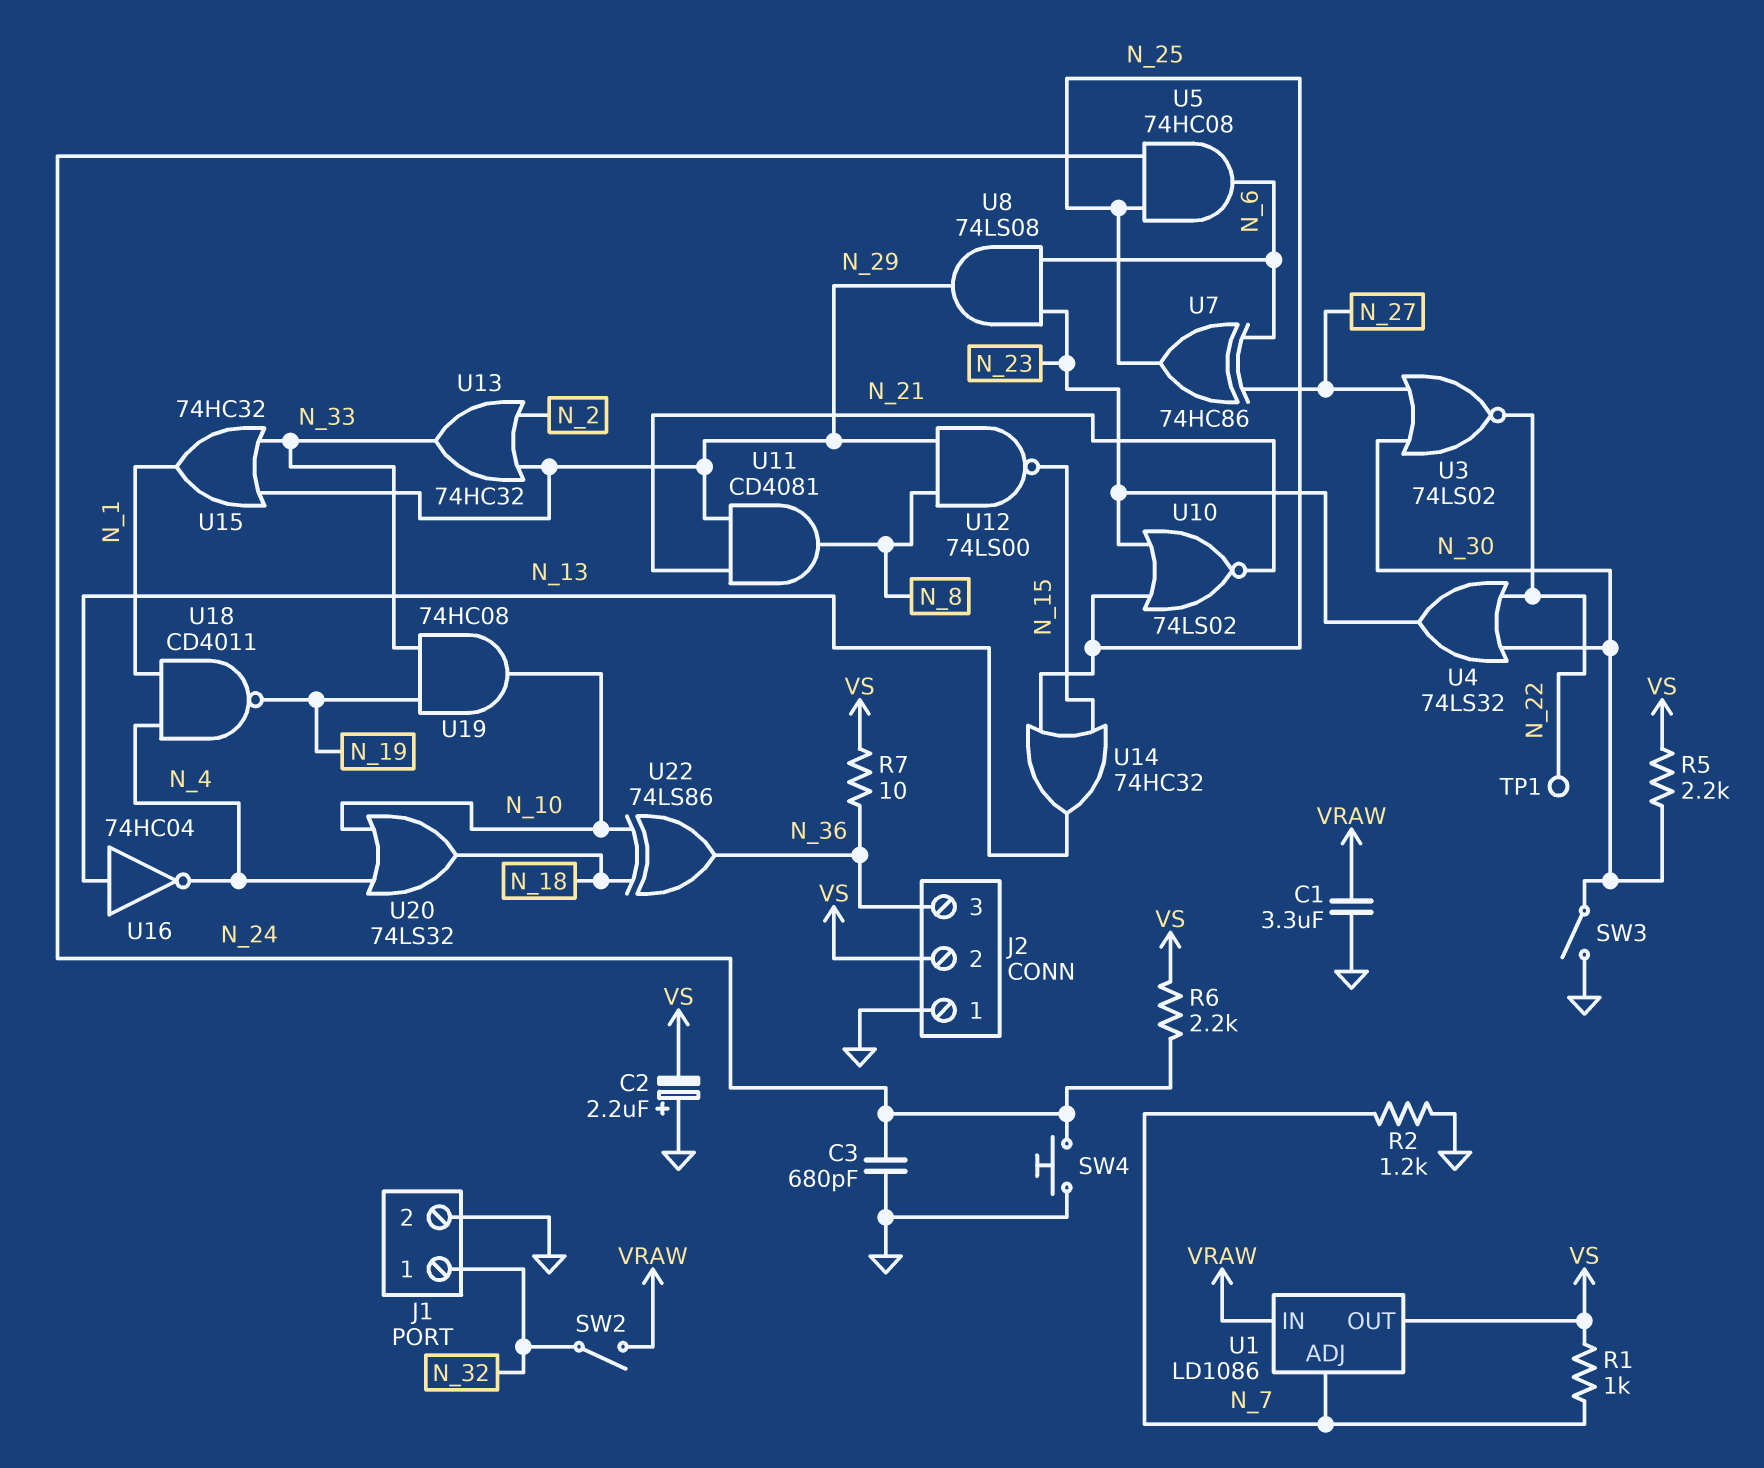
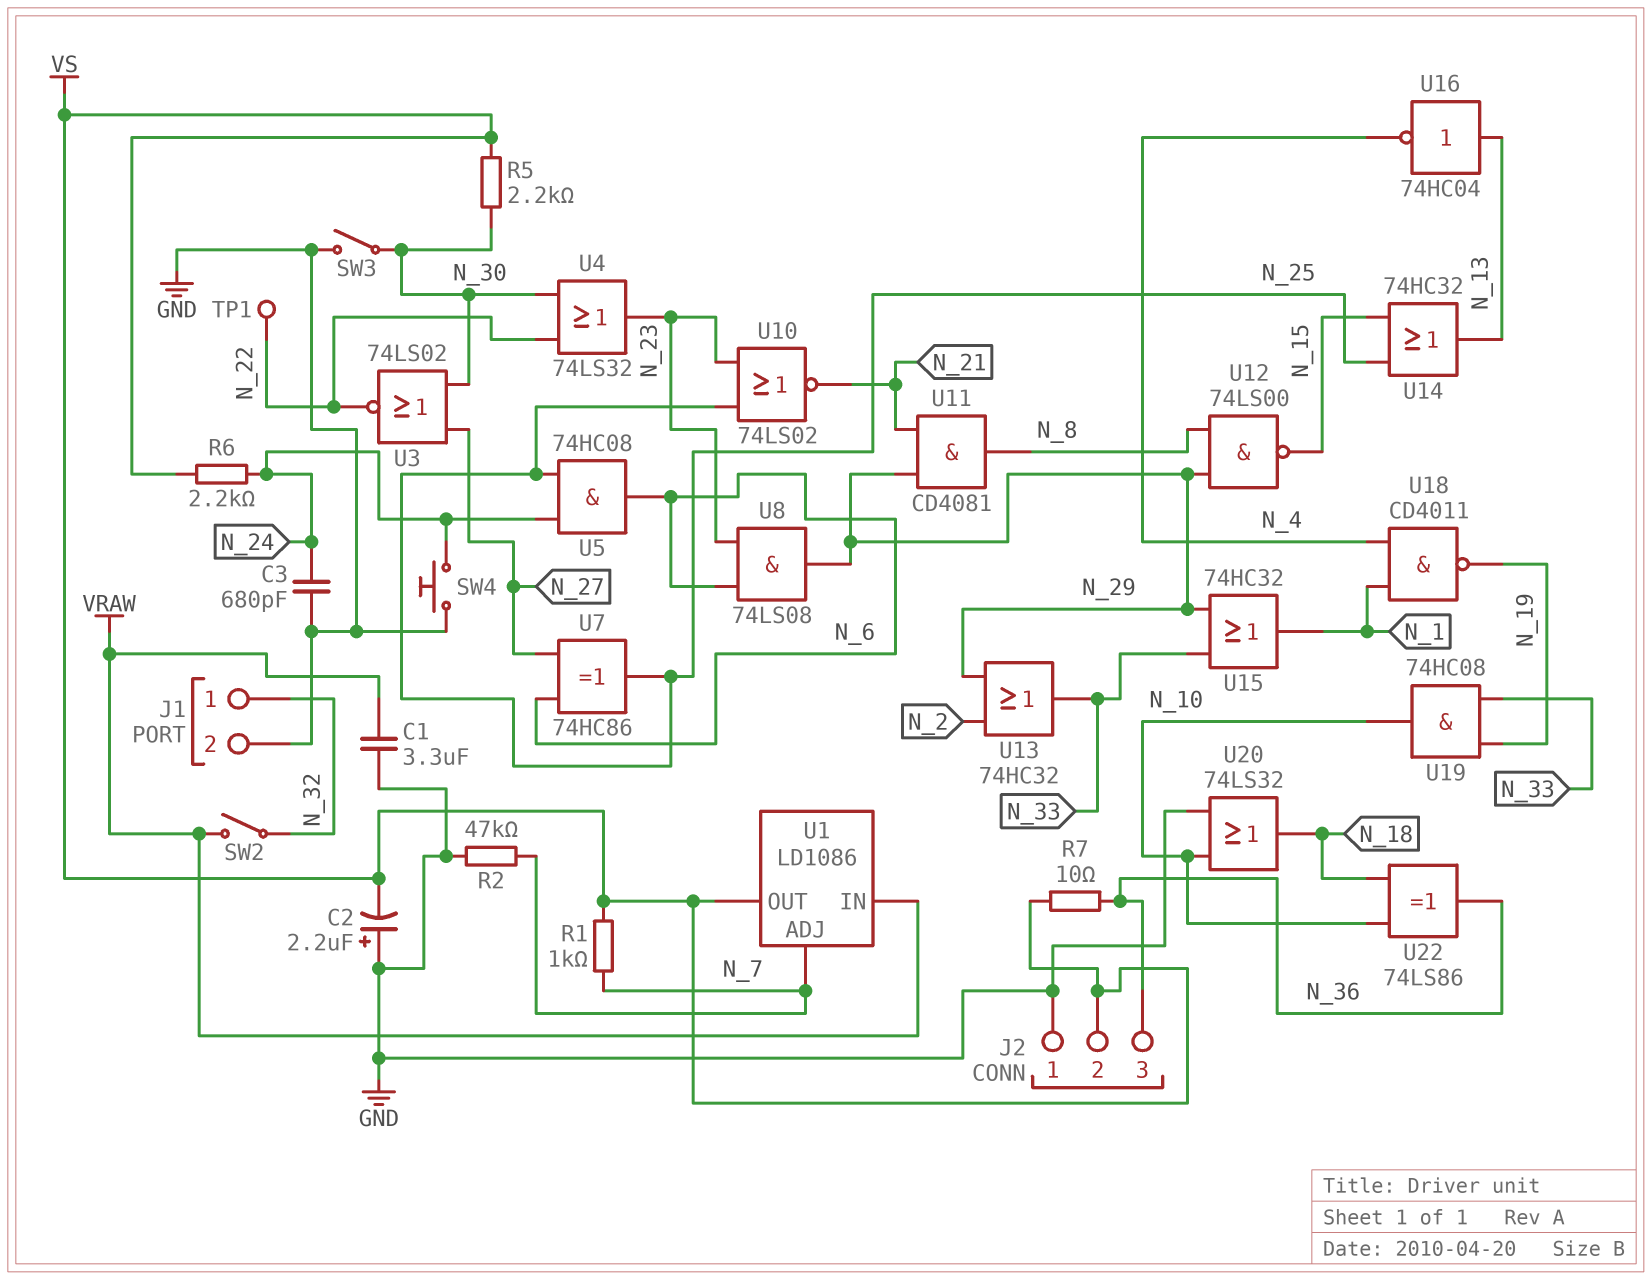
R2: 1.2k (GND, N_7) -> 47k (GND, N_7)
U20: OR 74LS32 (in N_4, in N_10, out N_18) -> OR 74LS32 (in GND, in N_10, out N_18)

